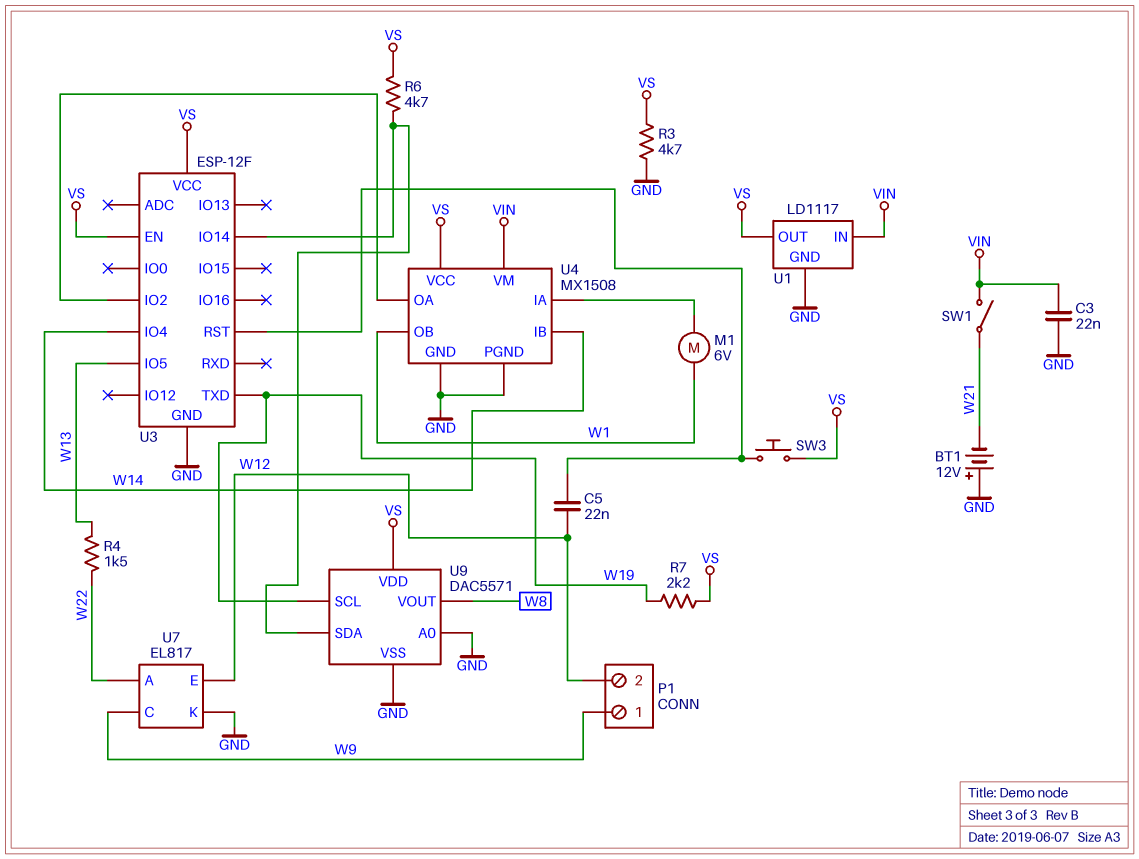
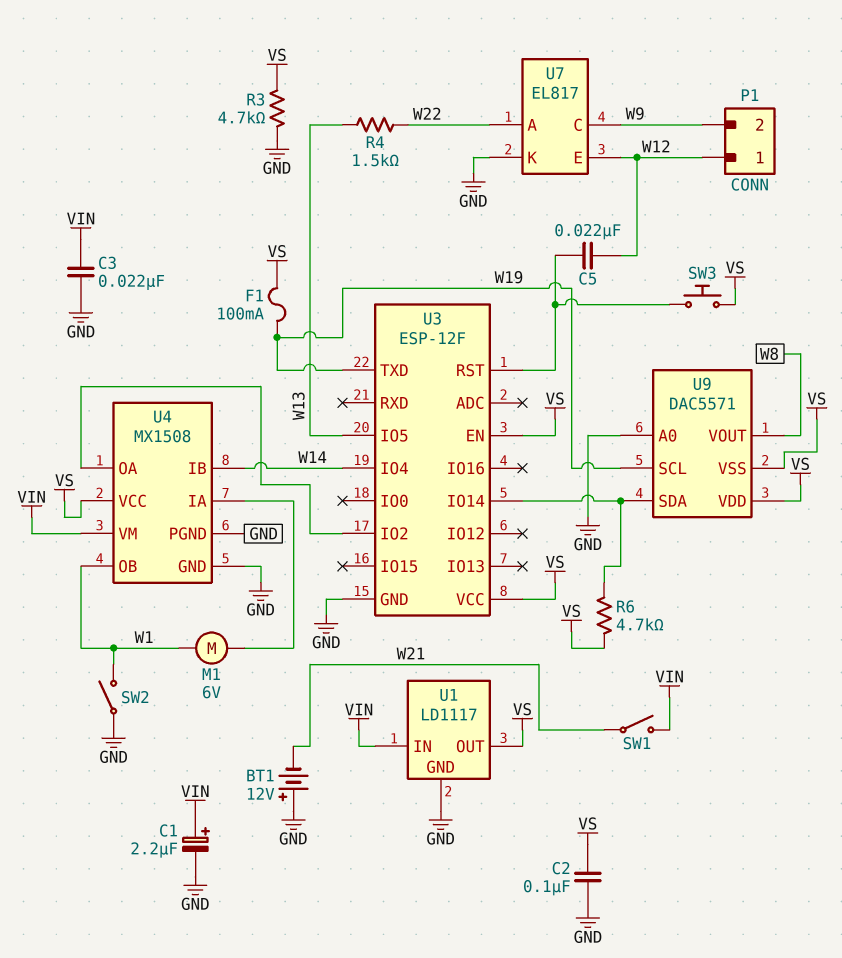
C1: none -> 2.2uF (plus VIN, minus GND)
C2: none -> 100nF (GND, VS)
F1: none -> 100mA (VS, W19)
P1 pin 1: W9 -> W12
P1 pin 2: W12 -> W9
R7: 2.2k (VS, W19) -> none
SW2: none -> switch (GND, W1)
U9 pin VSS: GND -> VS

